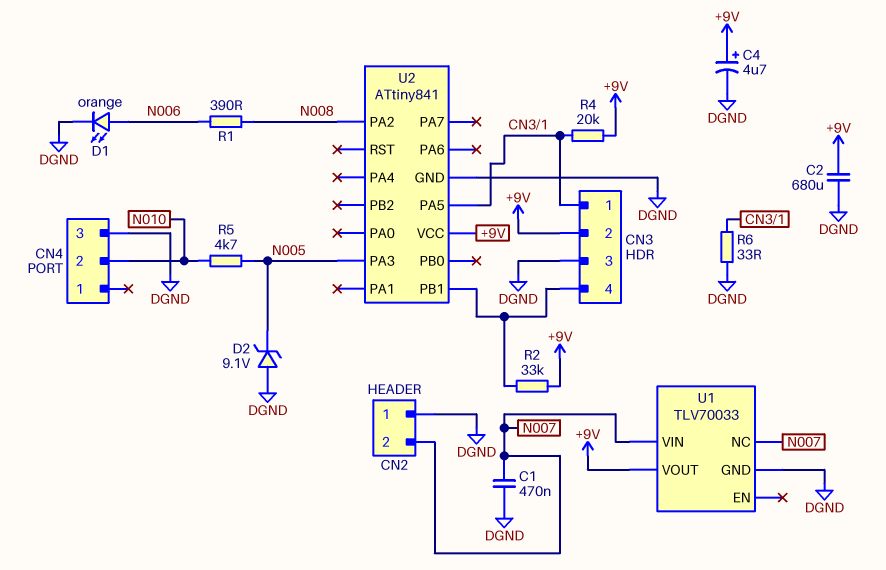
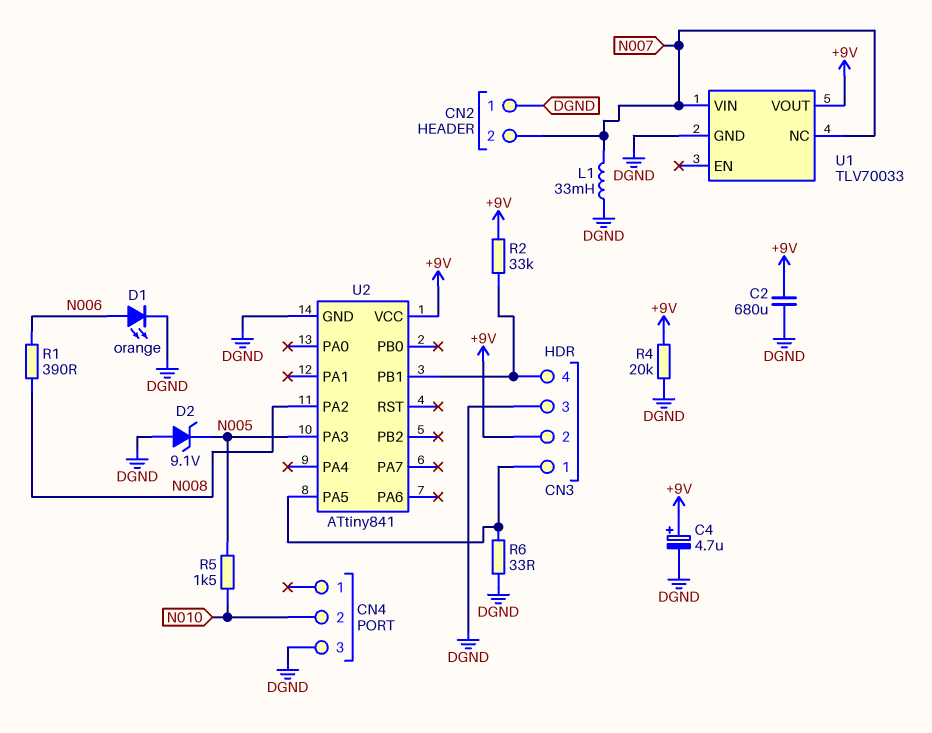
C1: 470nF (DGND, N007) -> none
L1: none -> 33mH (DGND, N007)
R4: 20k (+9V, CN3/1) -> 20k (+9V, DGND)
R5: 4.7k (N005, N010) -> 1.5k (N005, N010)

